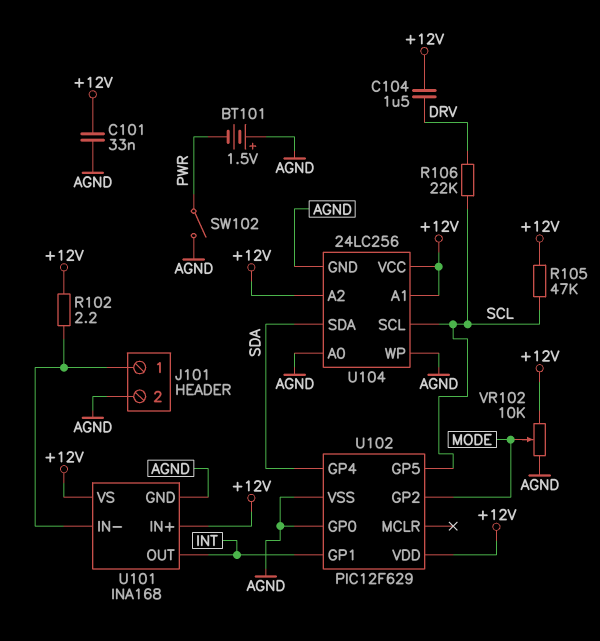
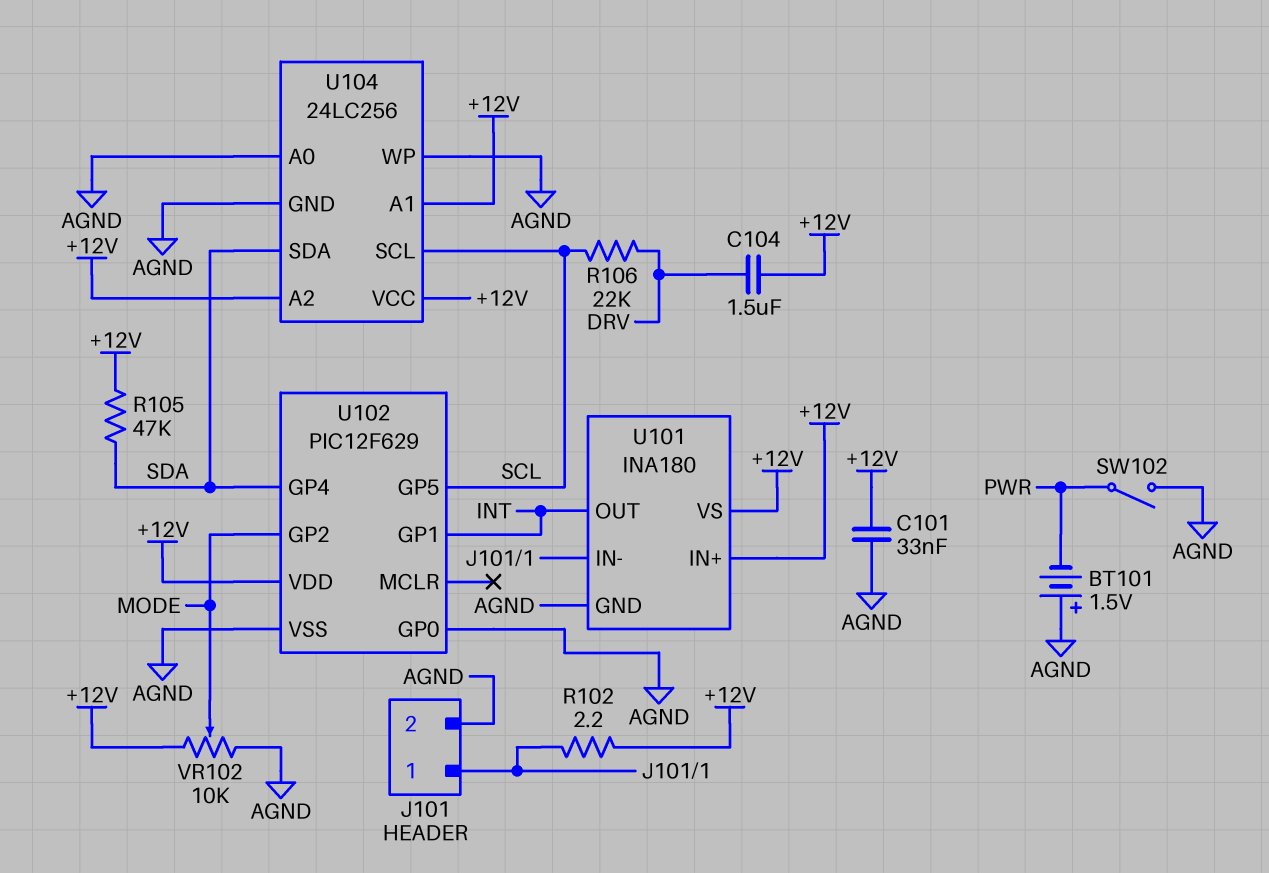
R105: 47k (+12V, SCL) -> 47k (+12V, SDA)
U101: INA168 -> INA180

